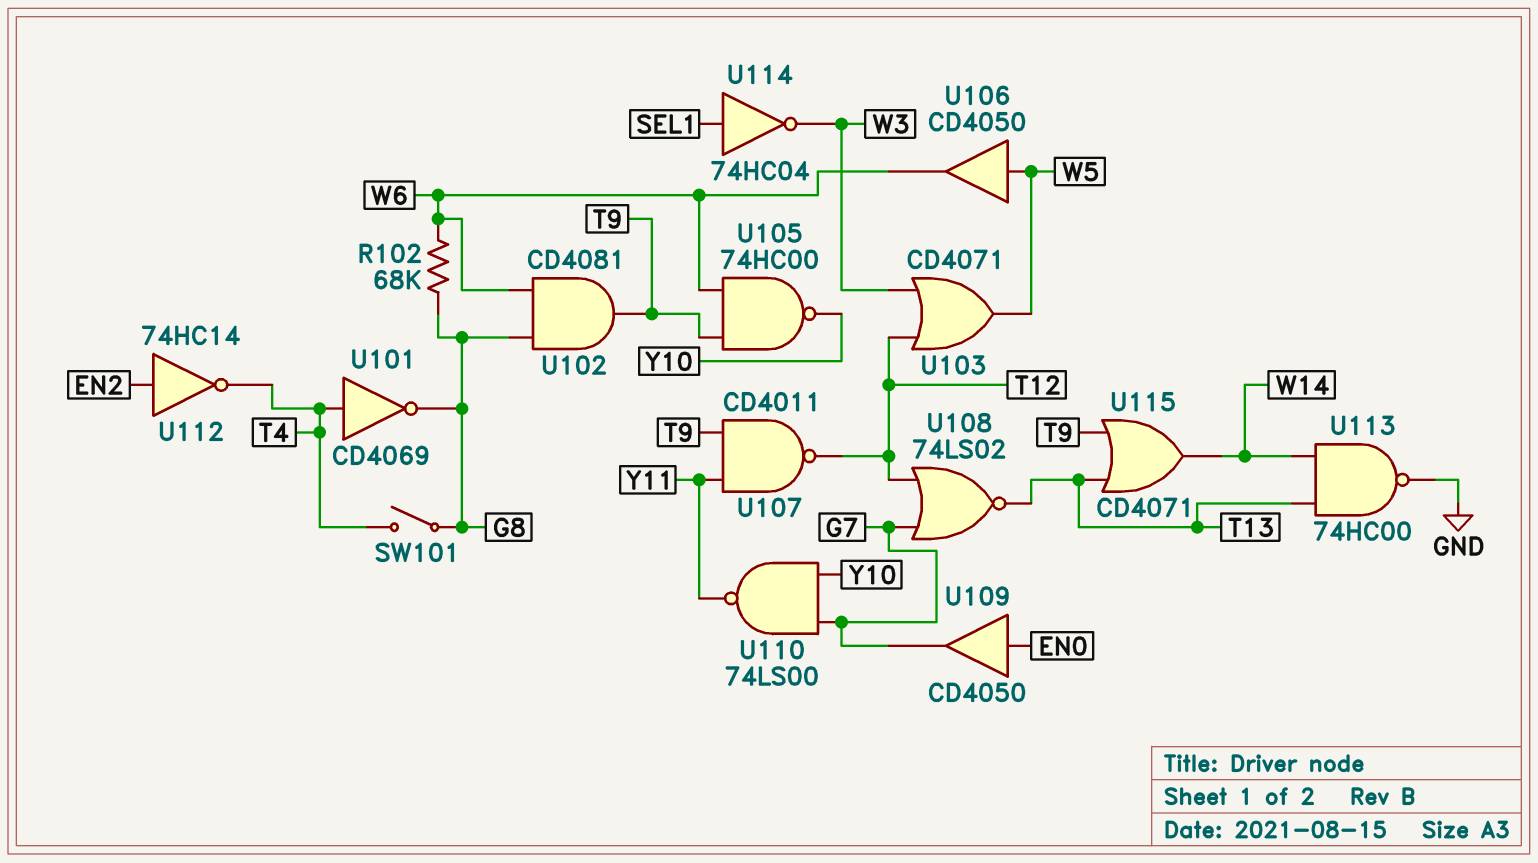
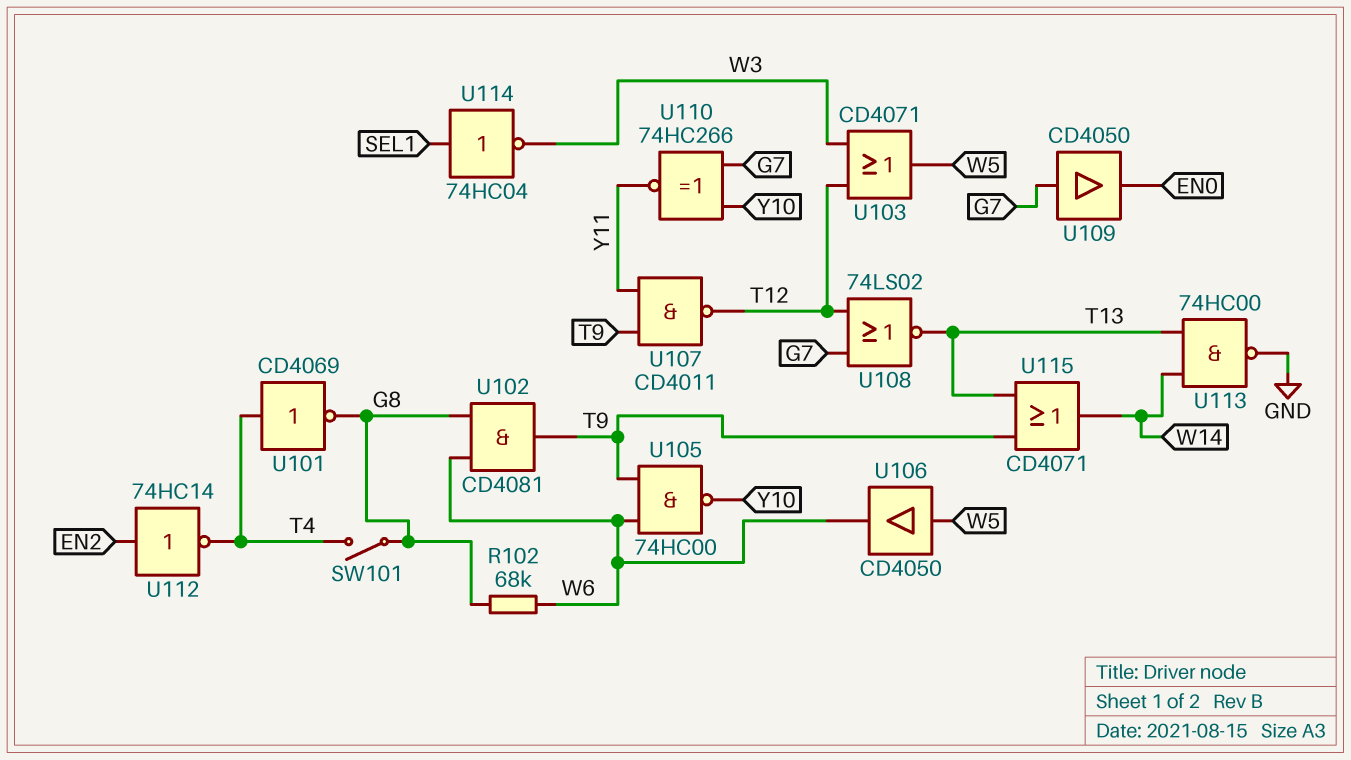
U109: buffer CD4050 (in EN0, out G7) -> buffer CD4050 (in G7, out EN0)
U110: NAND 74LS00 (in G7, in Y10, out Y11) -> XNOR 74HC266 (in G7, in Y10, out Y11)

